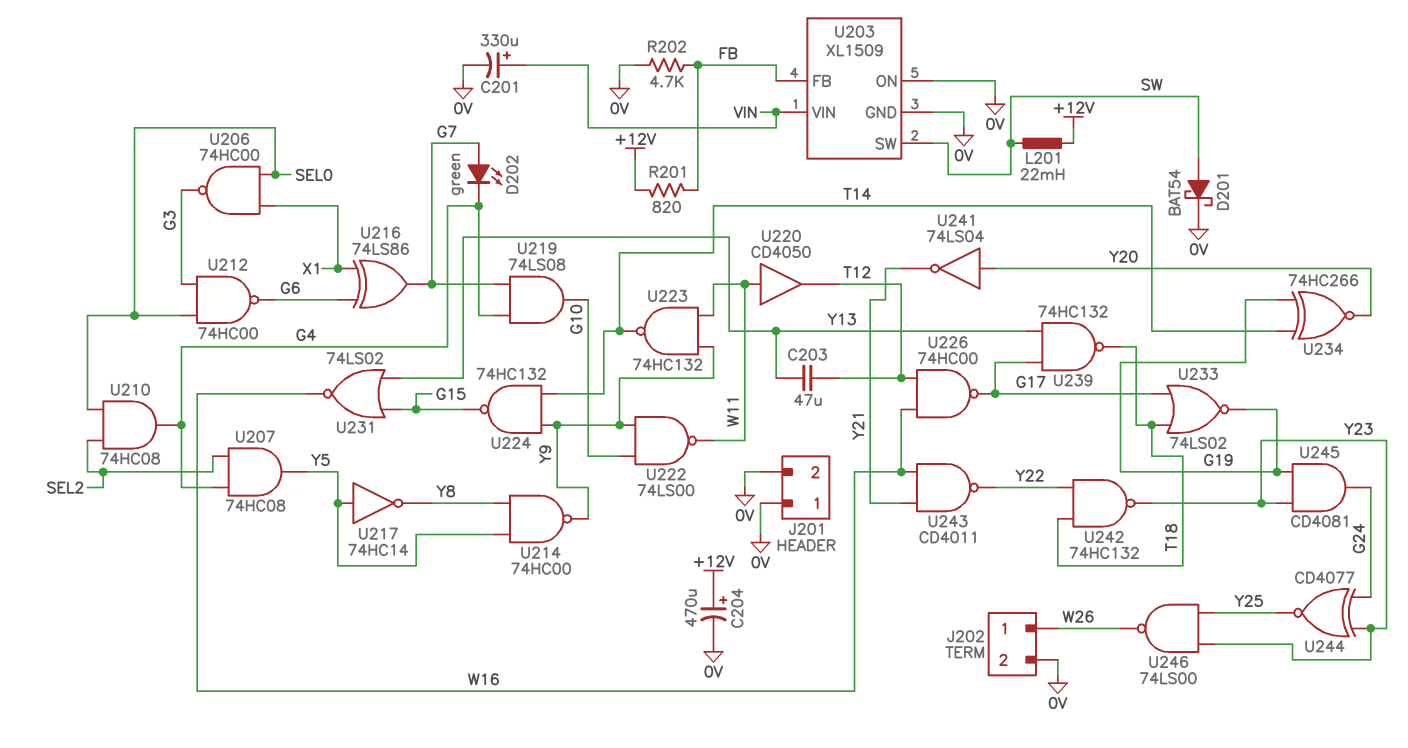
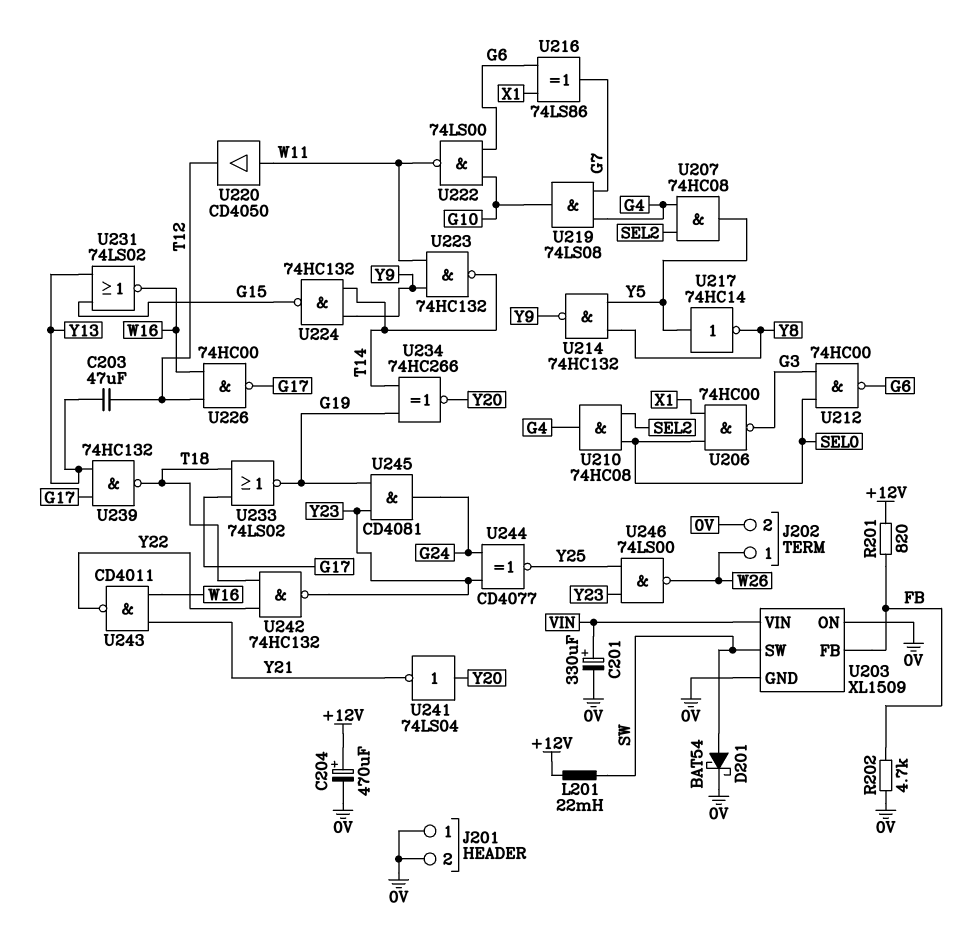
D202: LED green (A G7, K G4) -> none
U214: NAND 74HC00 (in Y5, in Y8, out Y9) -> NAND 74HC132 (in Y5, in Y8, out Y9)
U222: NAND 74LS00 (in G10, in Y9, out W11) -> NAND 74LS00 (in G6, in G10, out W11)

